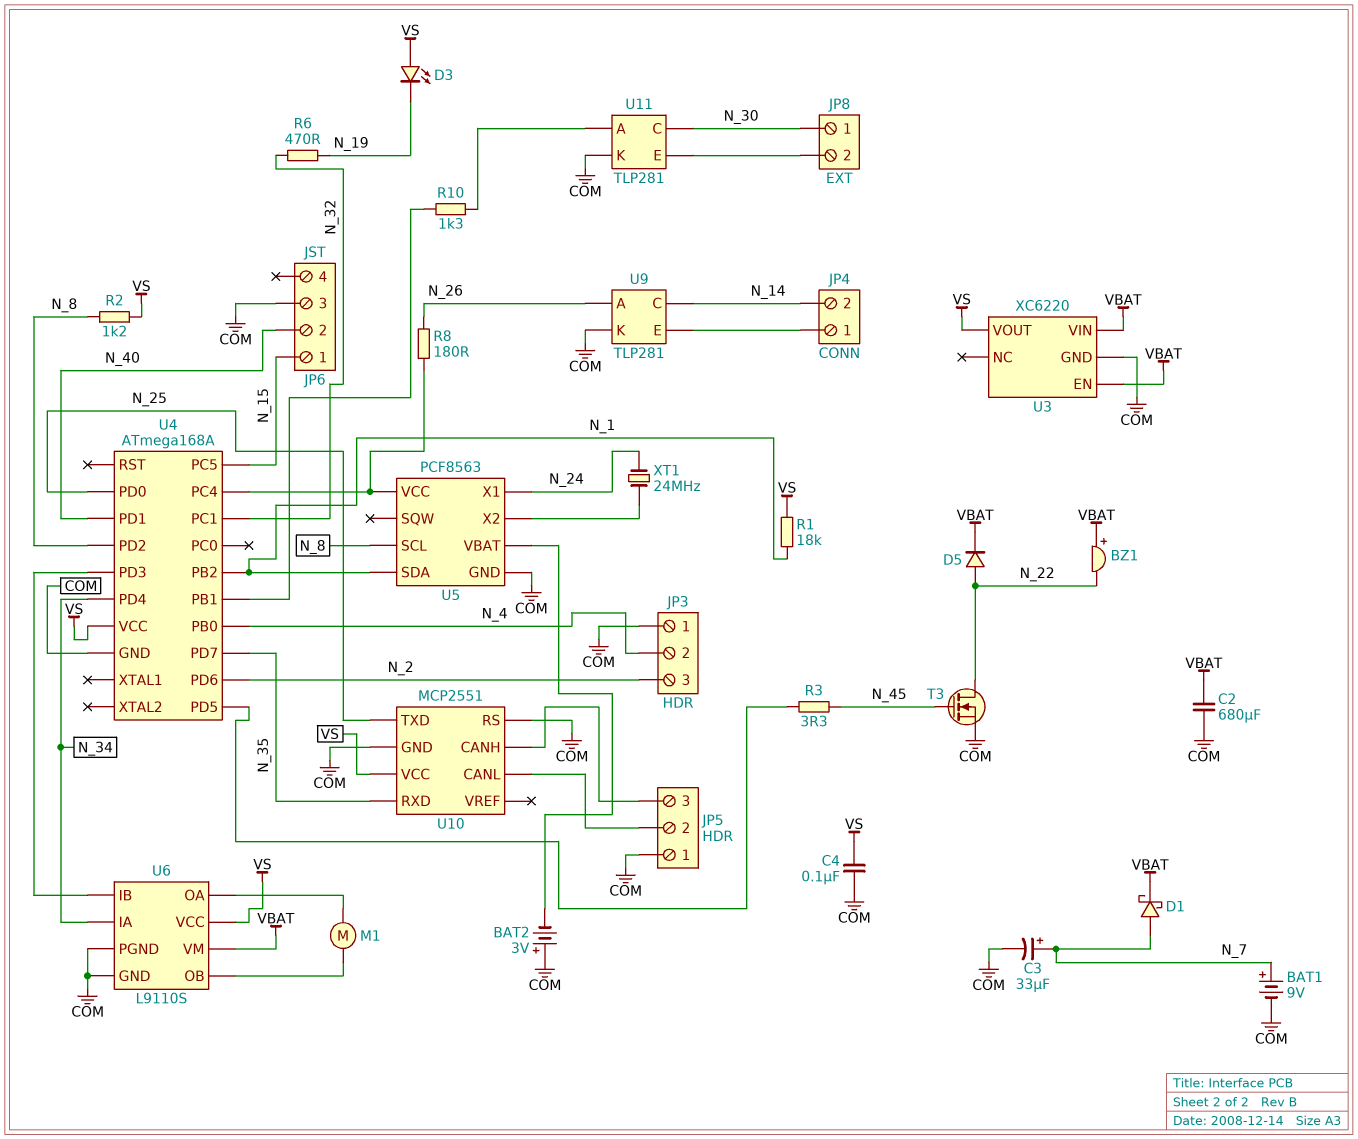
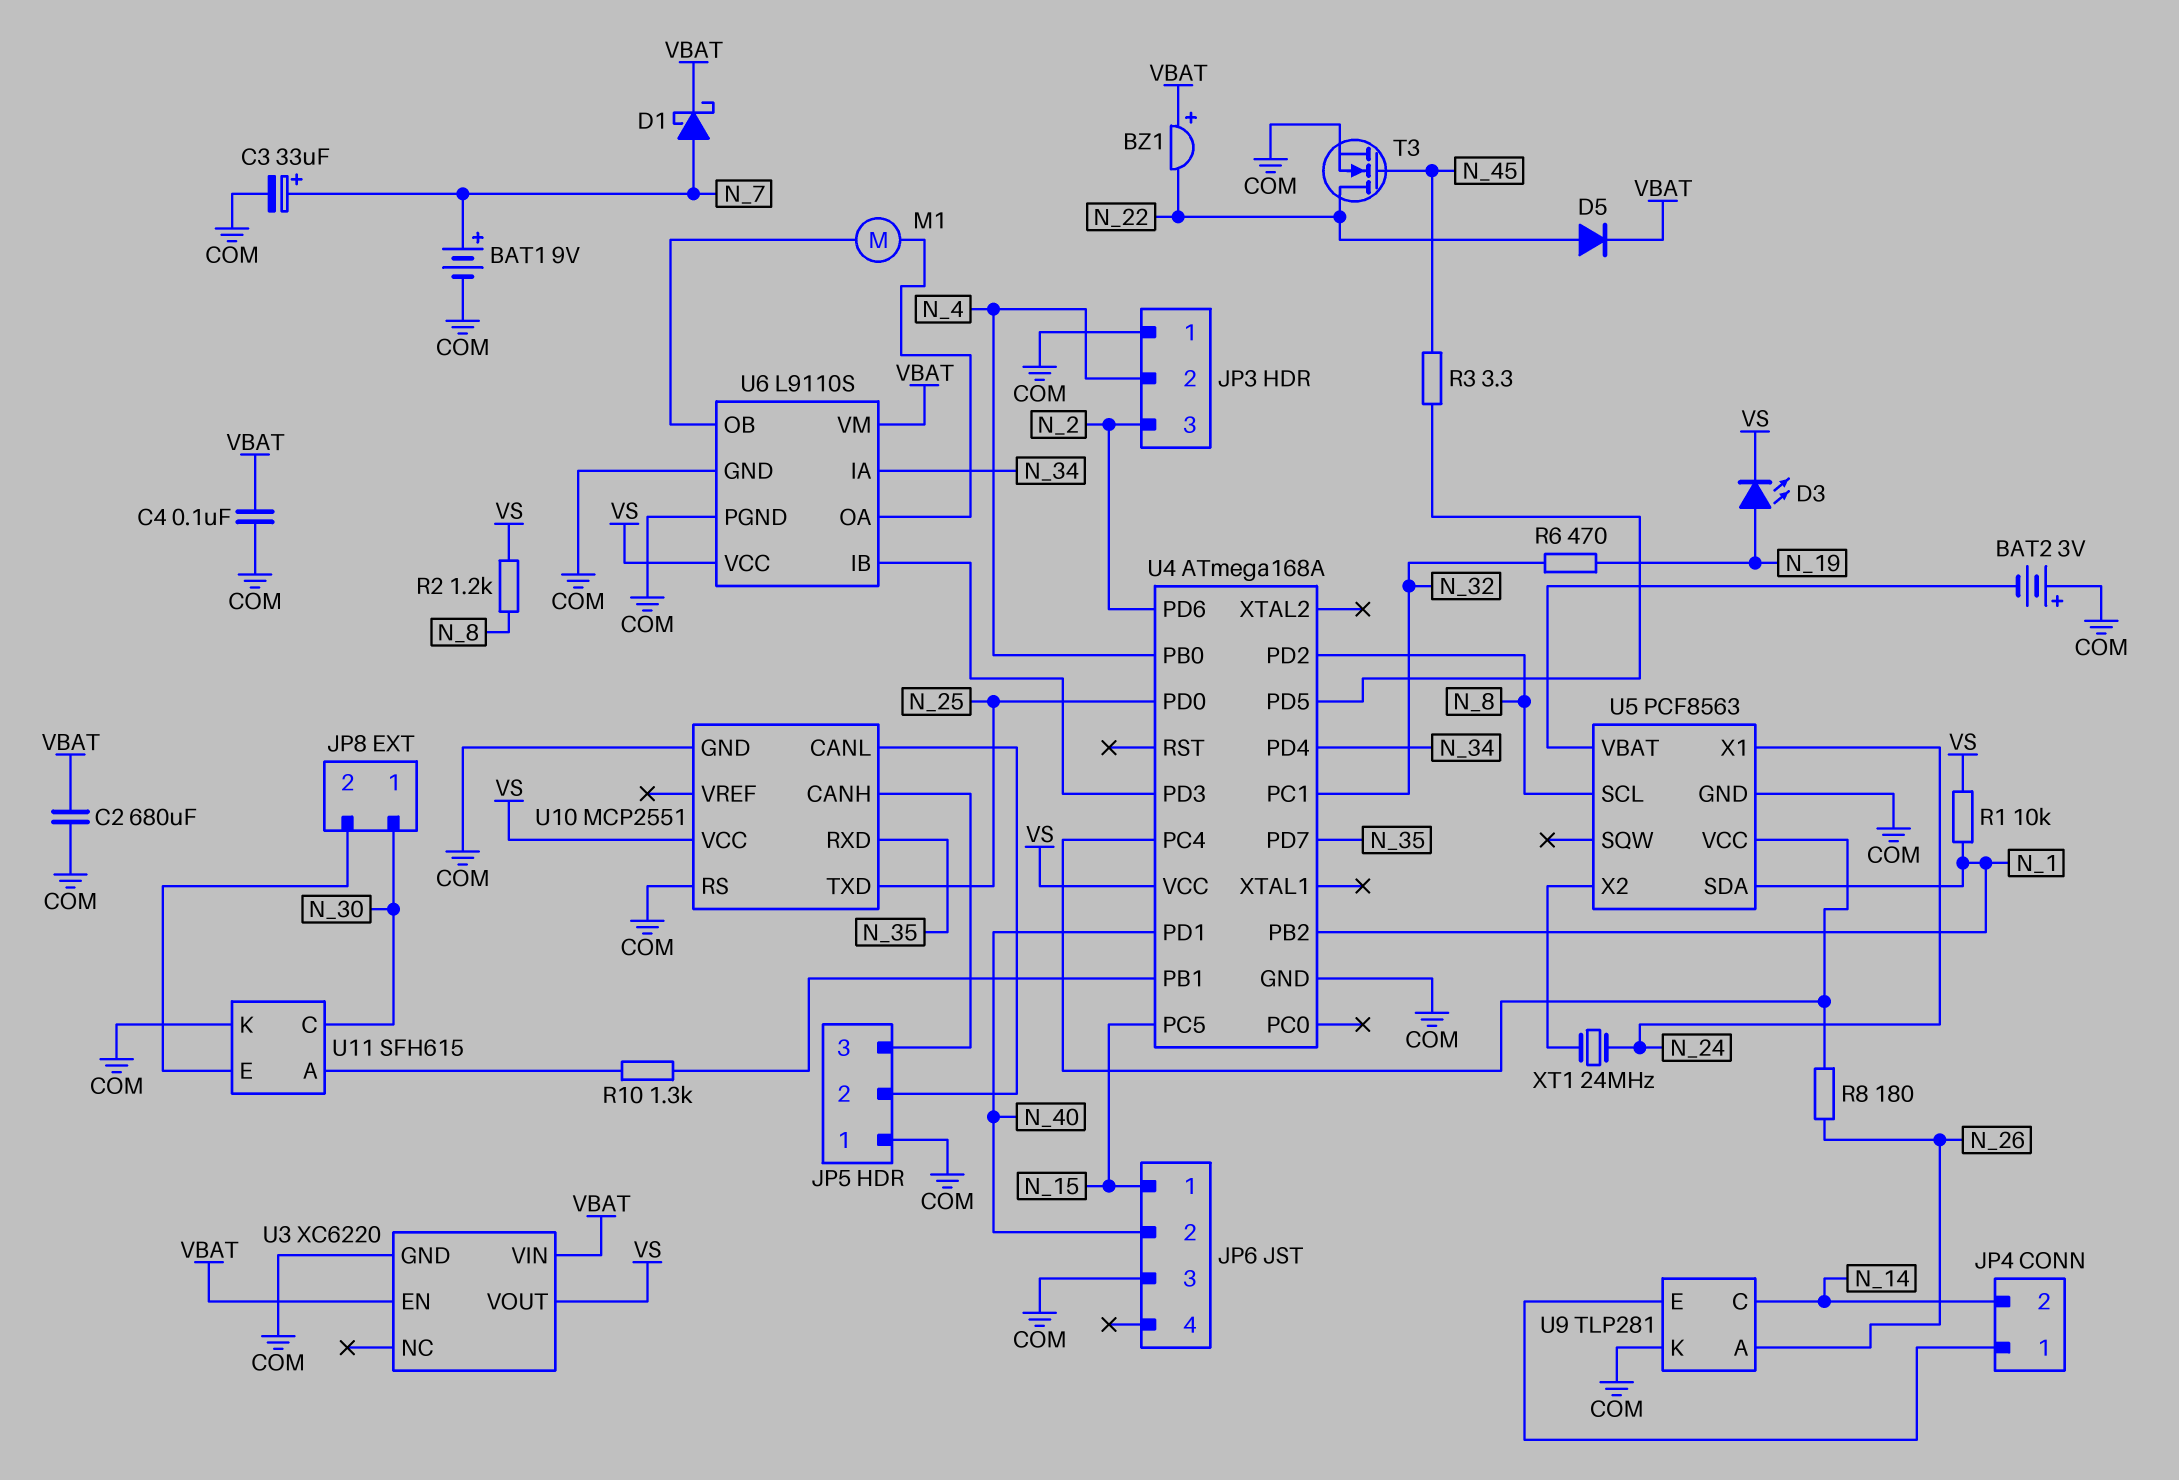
C4: 100nF (COM, VS) -> 100nF (COM, VBAT)
D3: LED (A VS, K N_19) -> LED (A N_19, K VS)
R1: 18k (N_1, VS) -> 10k (N_1, VS)
U11: TLP281 -> SFH615

